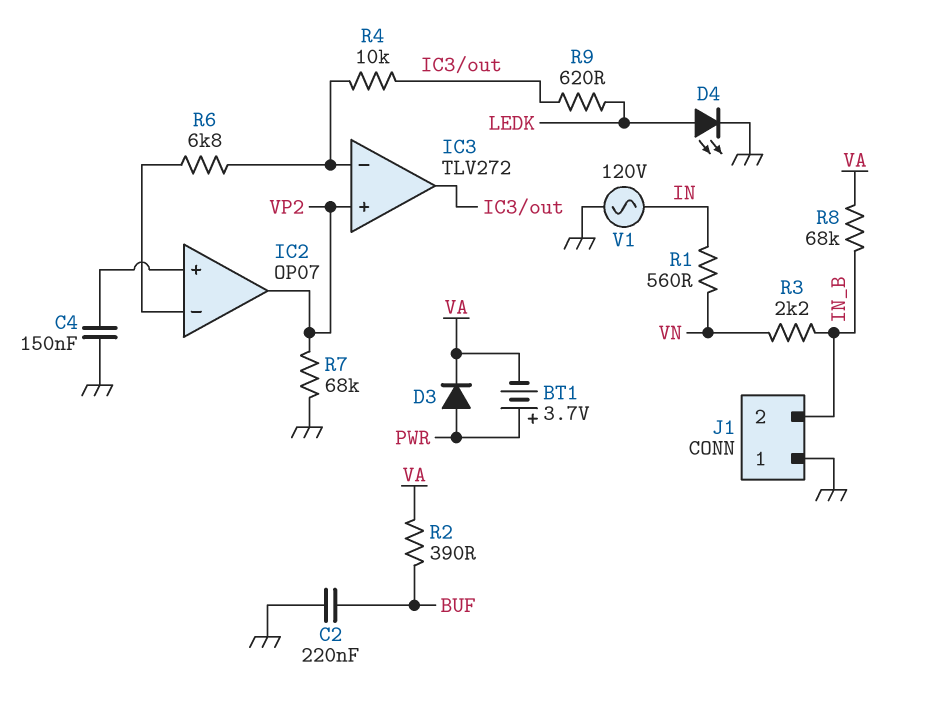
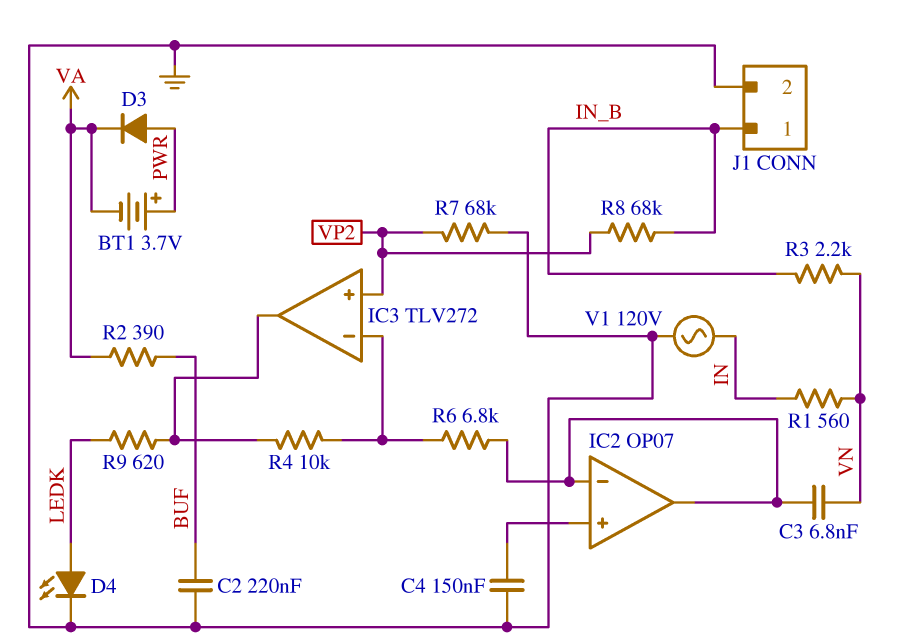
C3: none -> 6.8nF (IC2/in-, VN)
IC2 pin out: VP2 -> IC2/in-
J1 pin 1: GND -> IN_B
J1 pin 2: IN_B -> GND
R8: 68k (IN_B, VA) -> 68k (IN_B, VP2)

